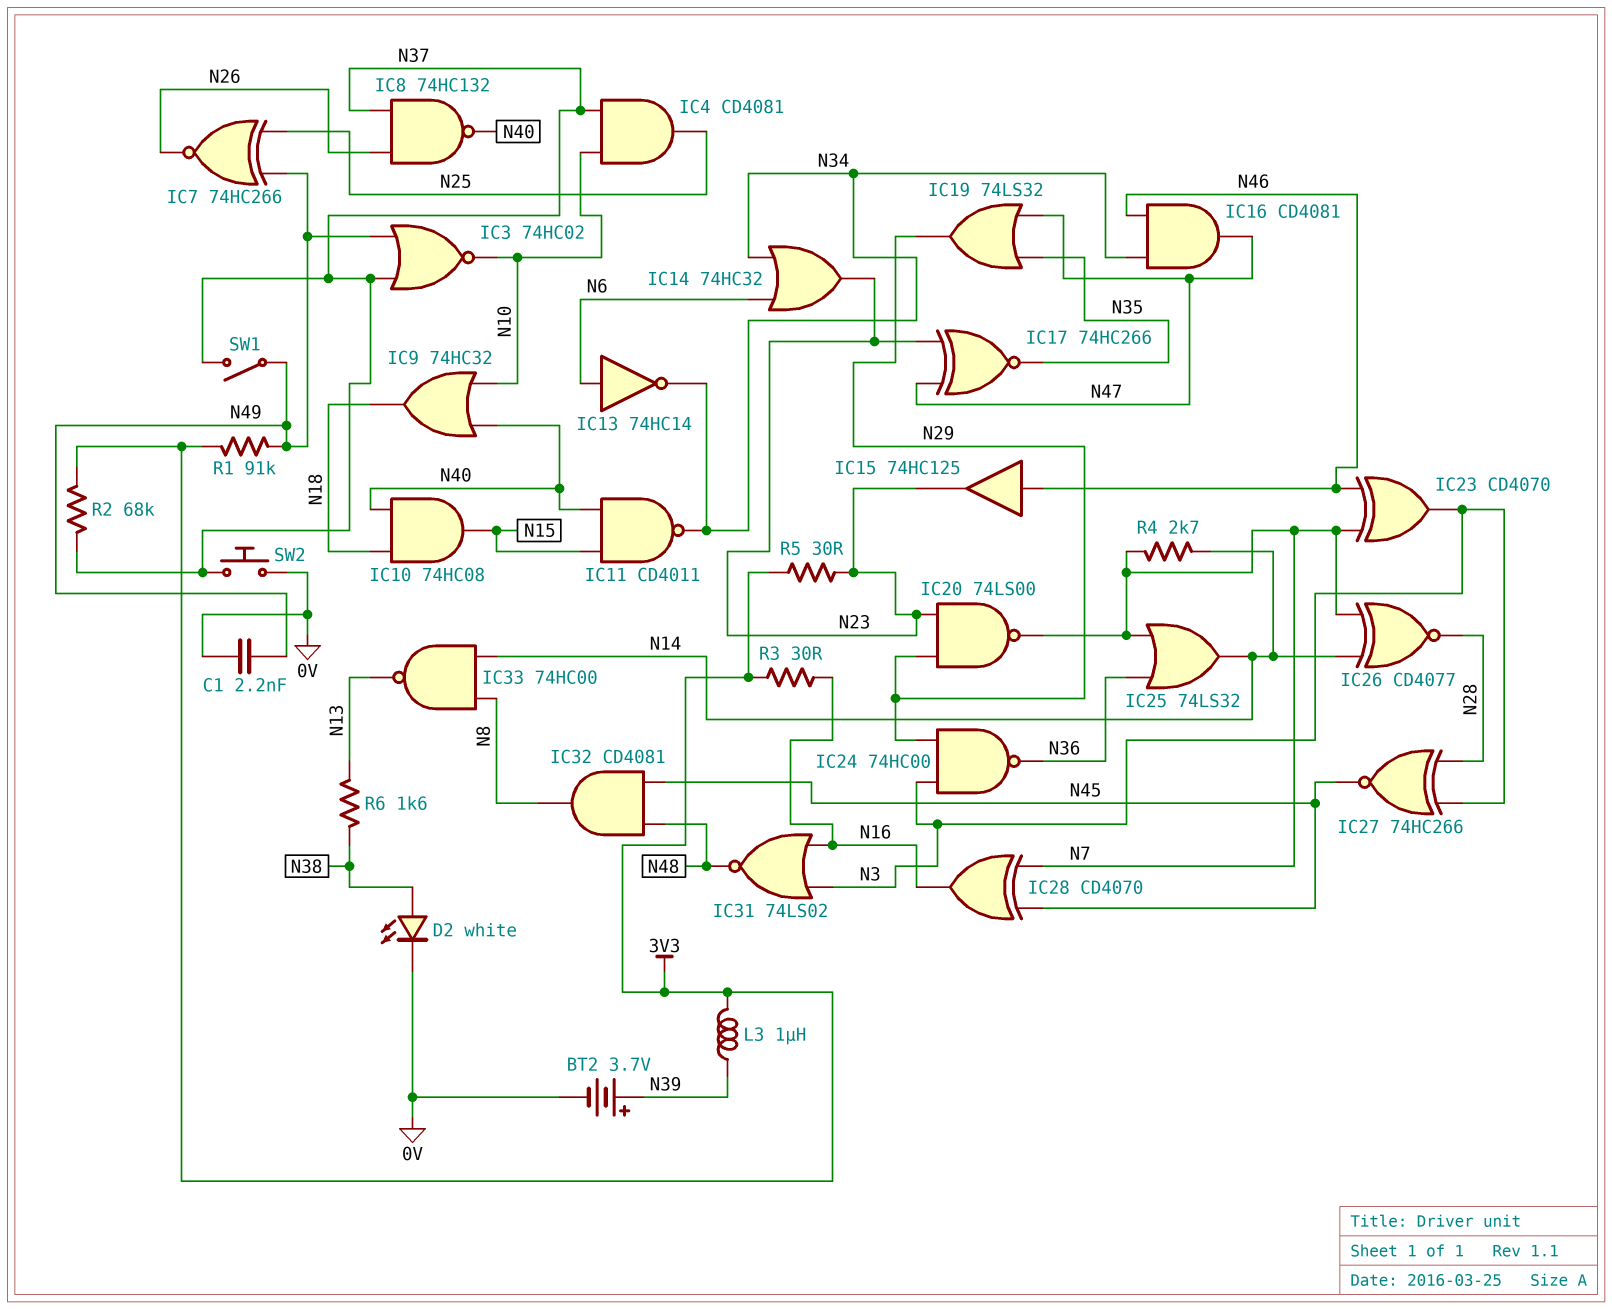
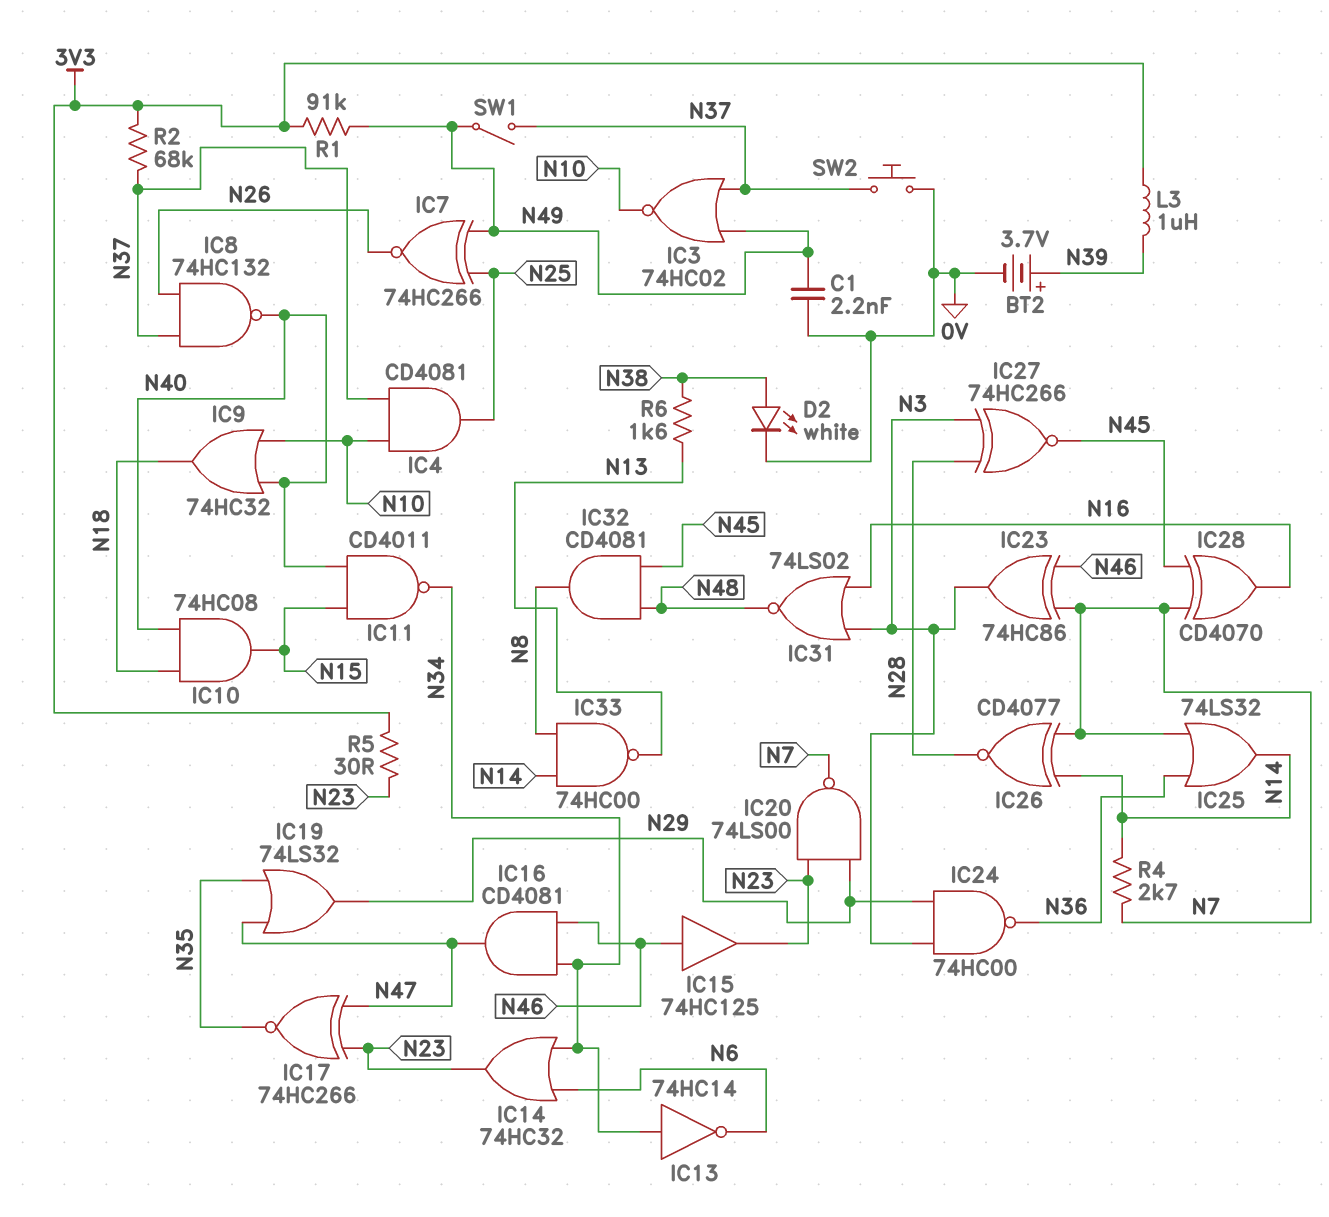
IC13: NOT 74HC14 (in N6, out N34) -> NOT 74HC14 (in N34, out N6)
IC23: XOR CD4070 (in N7, in N46, out N3) -> XOR 74HC86 (in N7, in N46, out N3)
R3: 30 (3V3, N16) -> none

